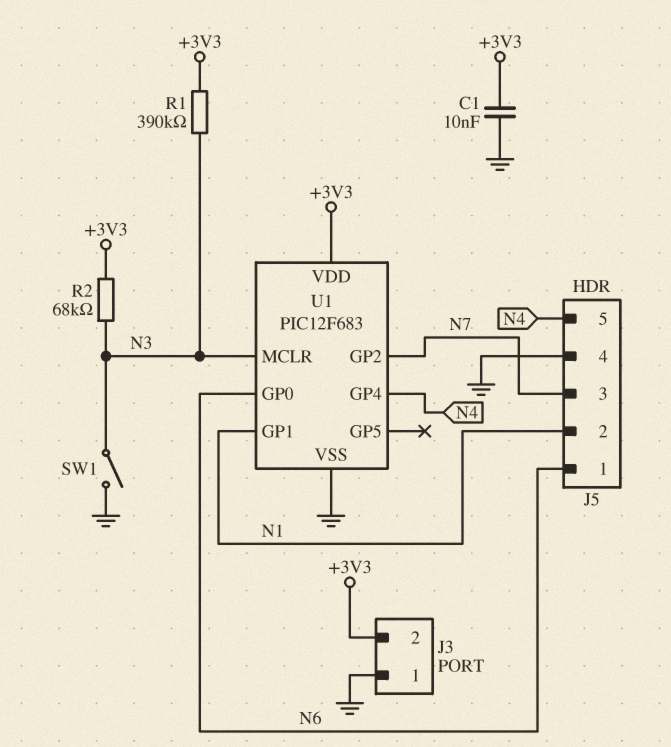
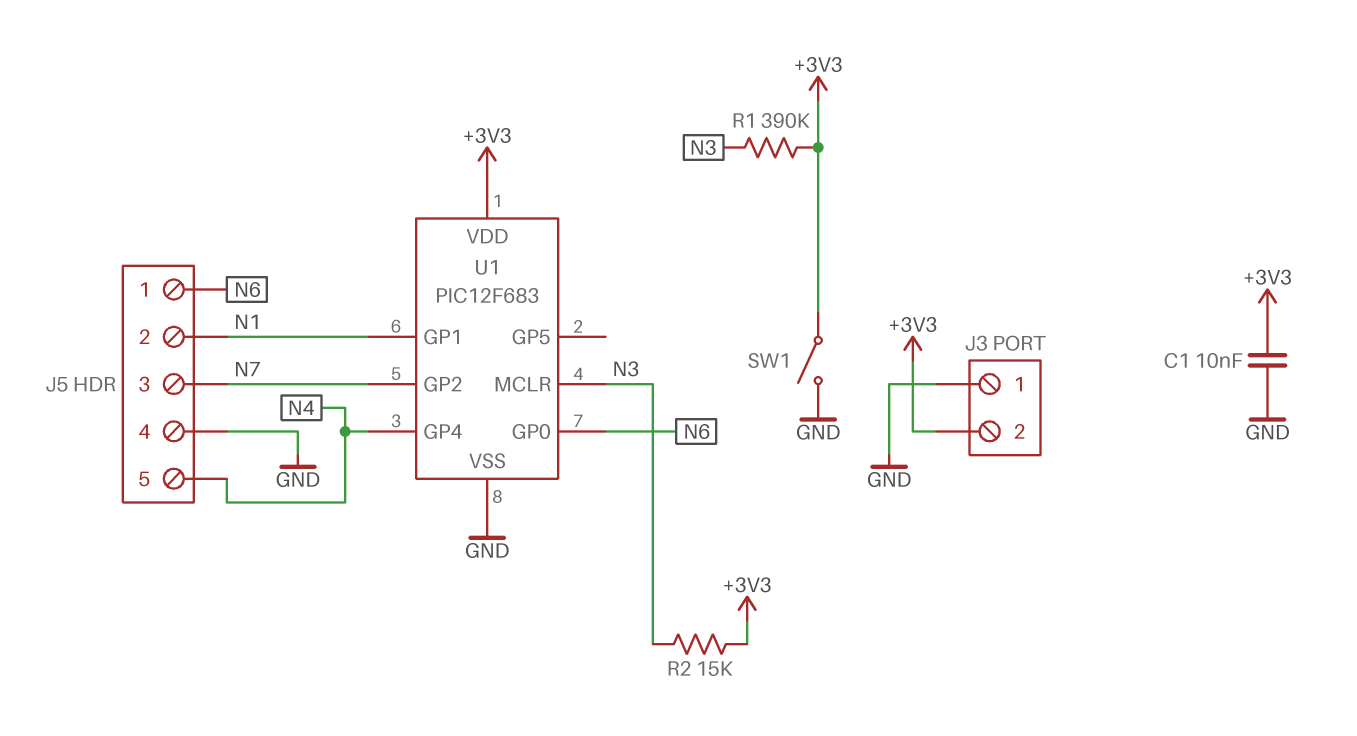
R2: 68k (+3V3, N3) -> 15k (+3V3, N3)
SW1: switch (GND, N3) -> switch (+3V3, GND)

